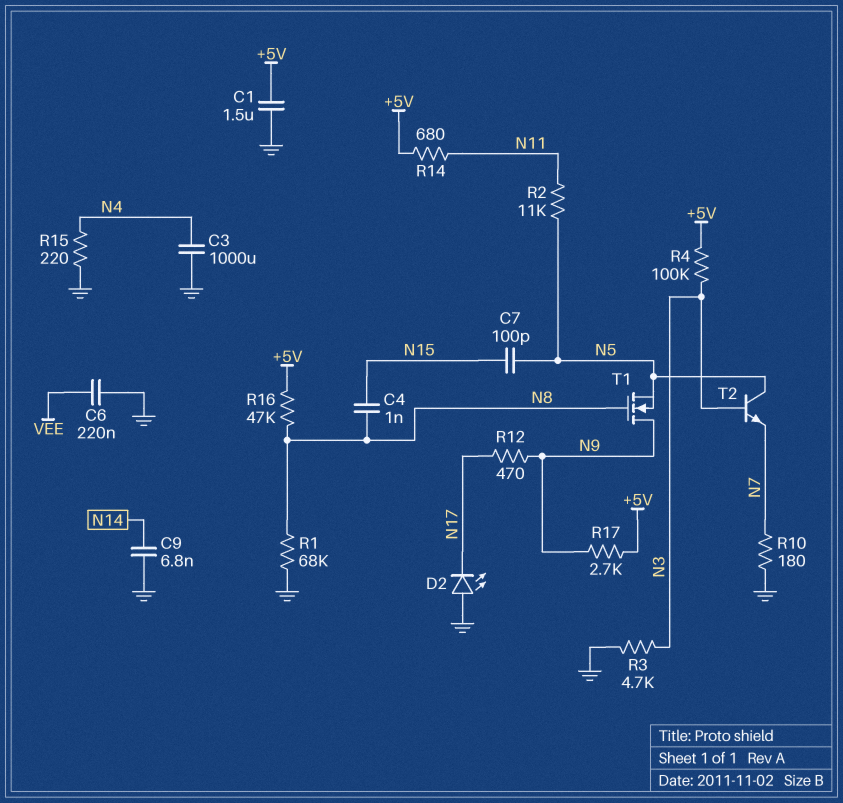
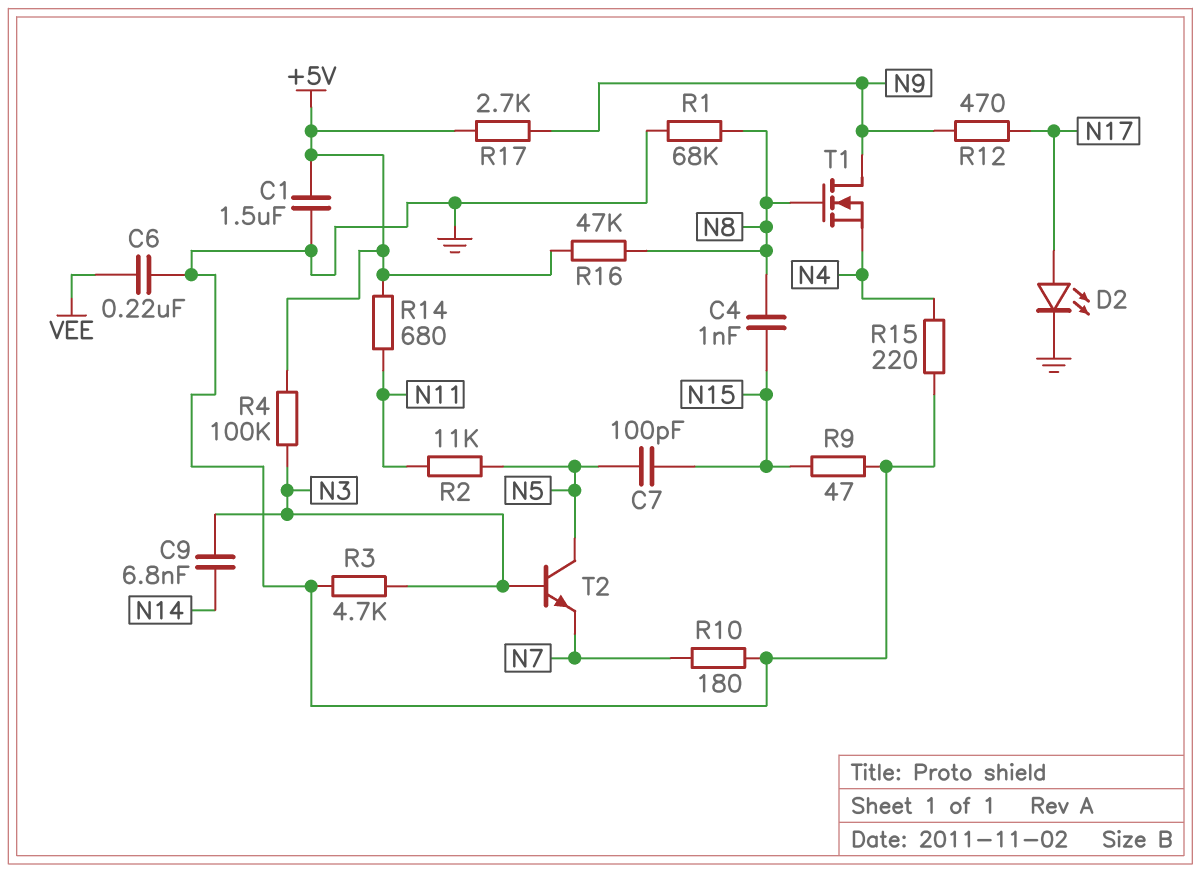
C3: 1000uF (GND, N4) -> none
C9: 6.8nF (GND, N14) -> 6.8nF (N3, N14)
D2: LED (A GND, K N17) -> LED (A N17, K GND)
R9: none -> 47 (GND, N15)
T1: NMOS (G N8, D N9, S N5) -> NMOS (G N8, D N9, S N4)

